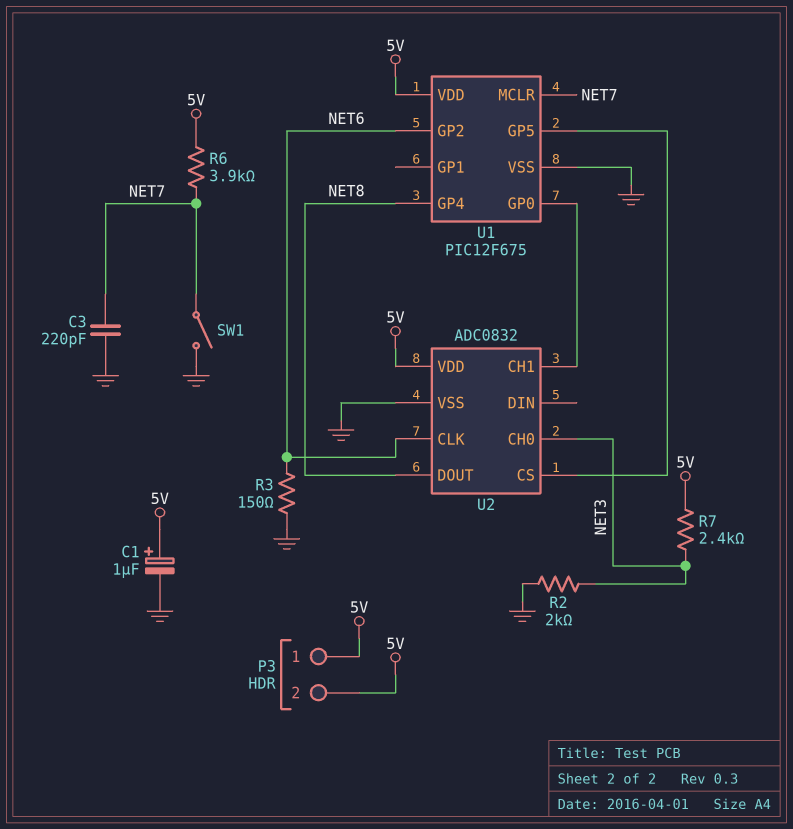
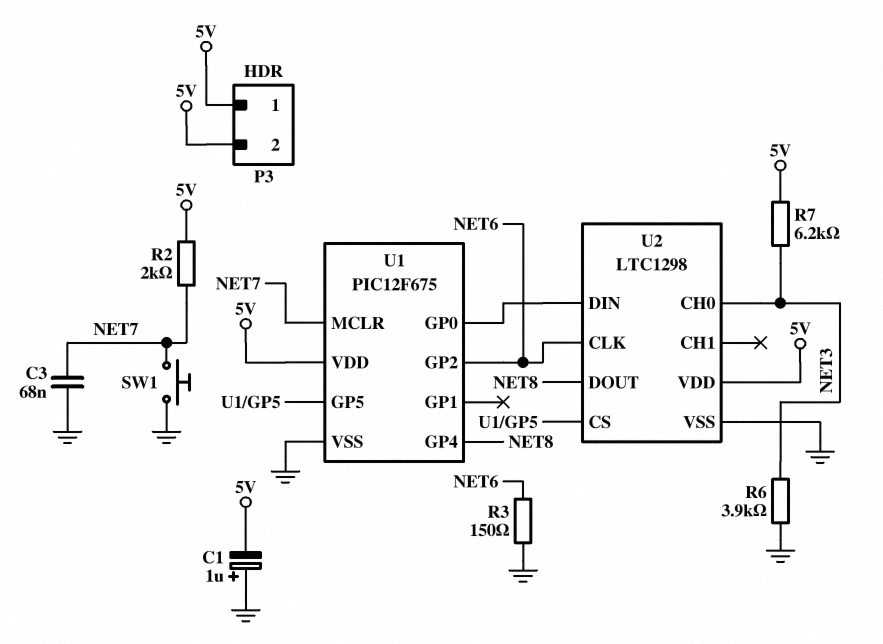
C1: 1uF (plus 5V, minus GND) -> 1uF (plus GND, minus 5V)
C3: 220pF (GND, NET7) -> 68nF (GND, NET7)
R2: 2k (GND, NET3) -> 2k (5V, NET7)
R6: 3.9k (5V, NET7) -> 3.9k (GND, NET3)
R7: 2.4k (5V, NET3) -> 6.2k (5V, NET3)
SW1: switch (GND, NET7) -> button (GND, NET7)
U2: ADC0832 -> LTC1298
U2 pin CH1: U1/GP0 -> none
U2 pin DIN: none -> U1/GP0

